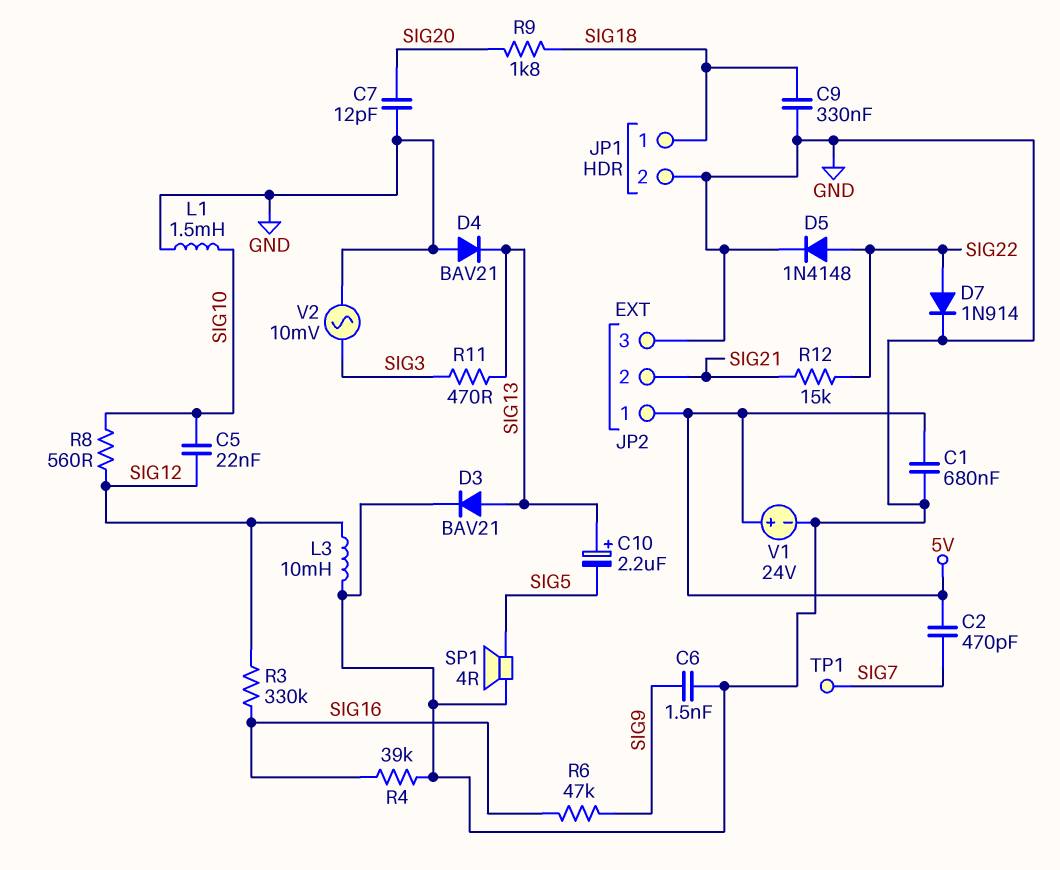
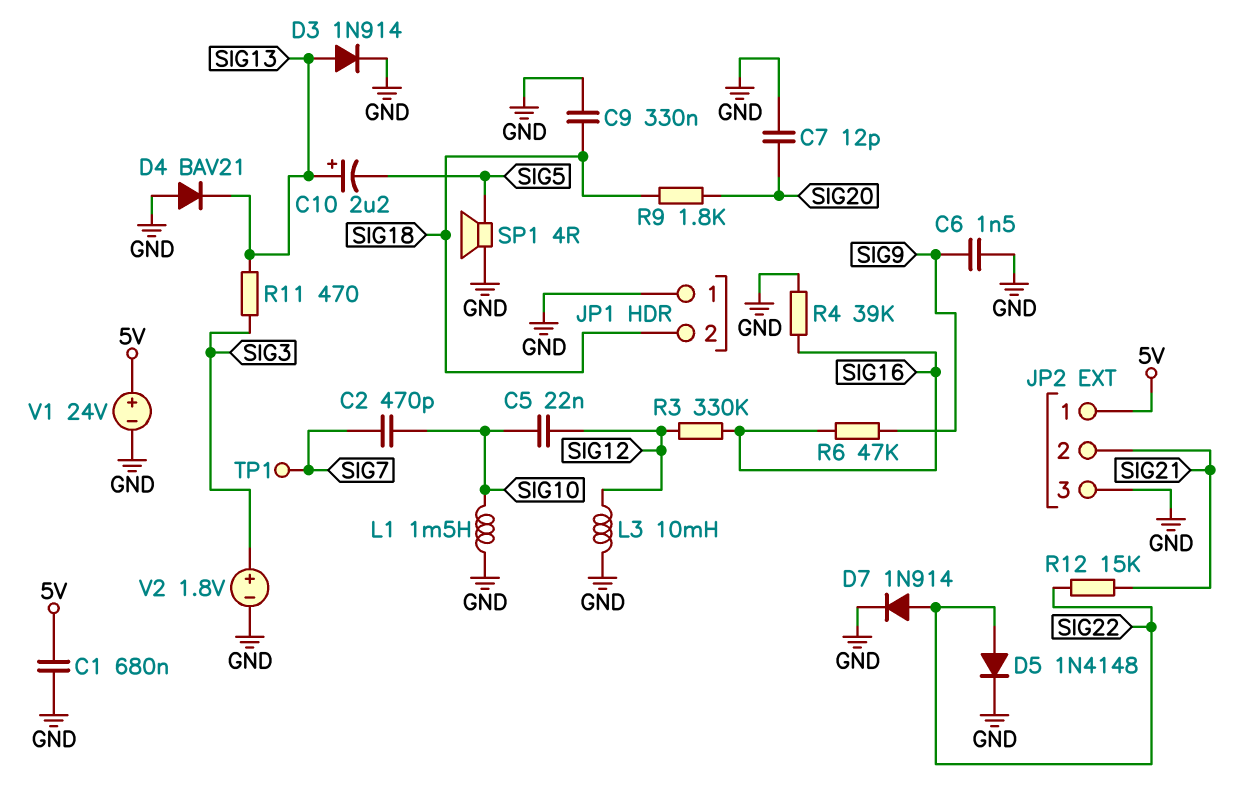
C2: 470pF (5V, SIG7) -> 470pF (SIG7, SIG10)
D3: diode BAV21 (A SIG13, K GND) -> diode 1N914 (A SIG13, K GND)
JP1 pin 1: SIG18 -> GND
JP1 pin 2: GND -> SIG18
R8: 560 (SIG10, SIG12) -> none
V2: AC 10mV (GND, SIG3) -> 1.8V (plus SIG3, minus GND)

